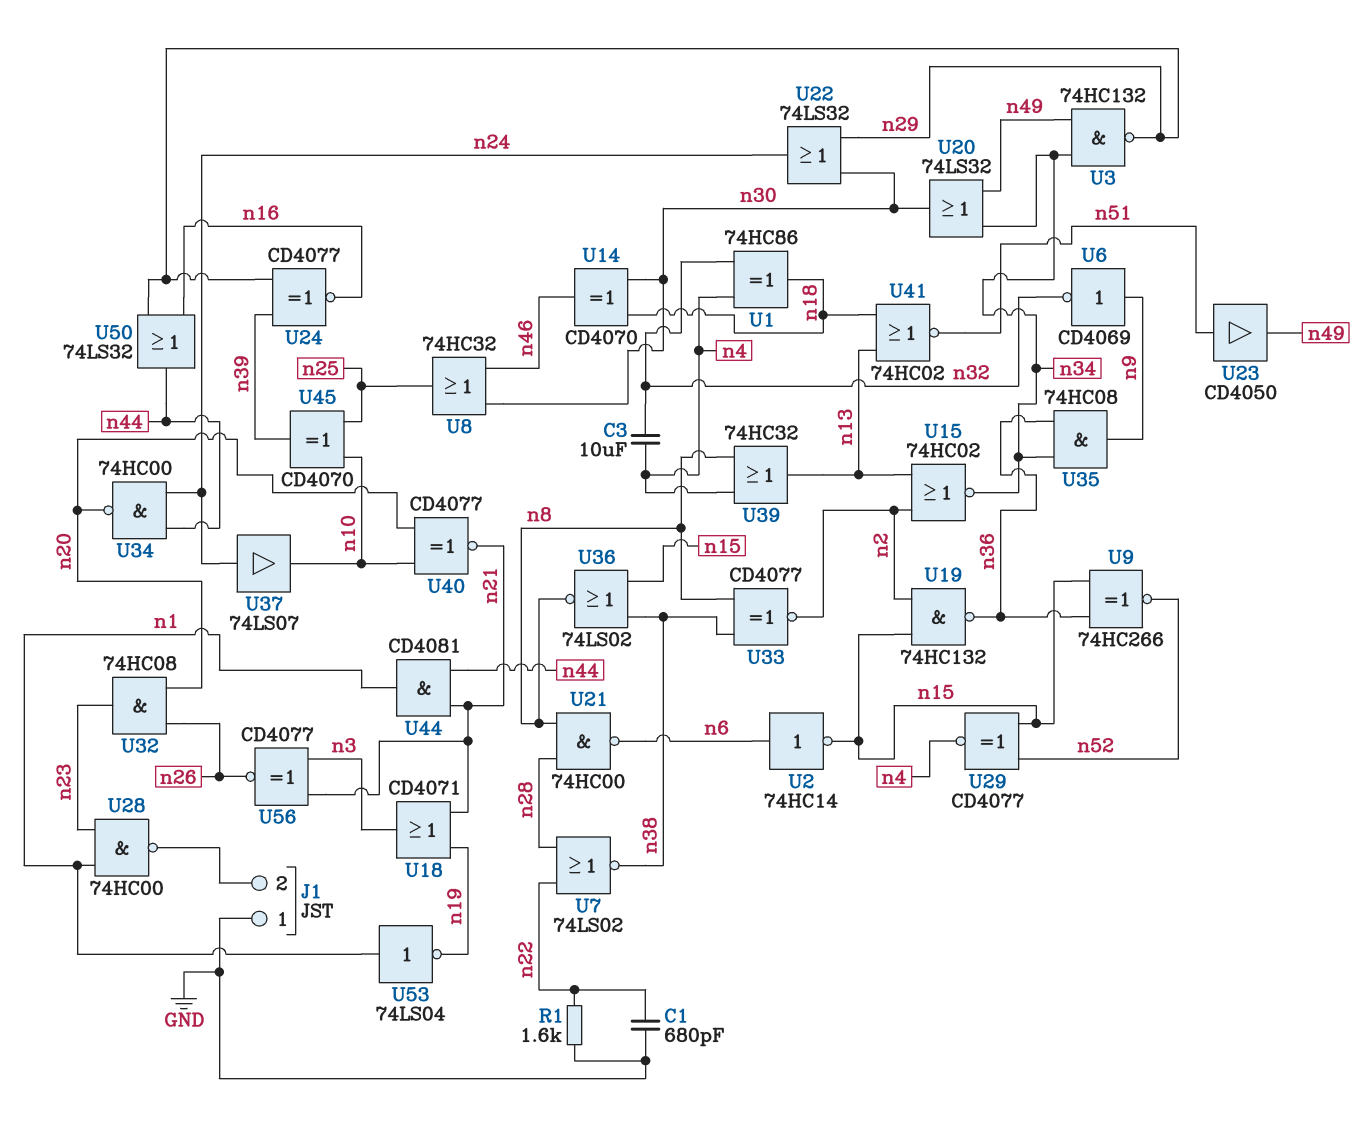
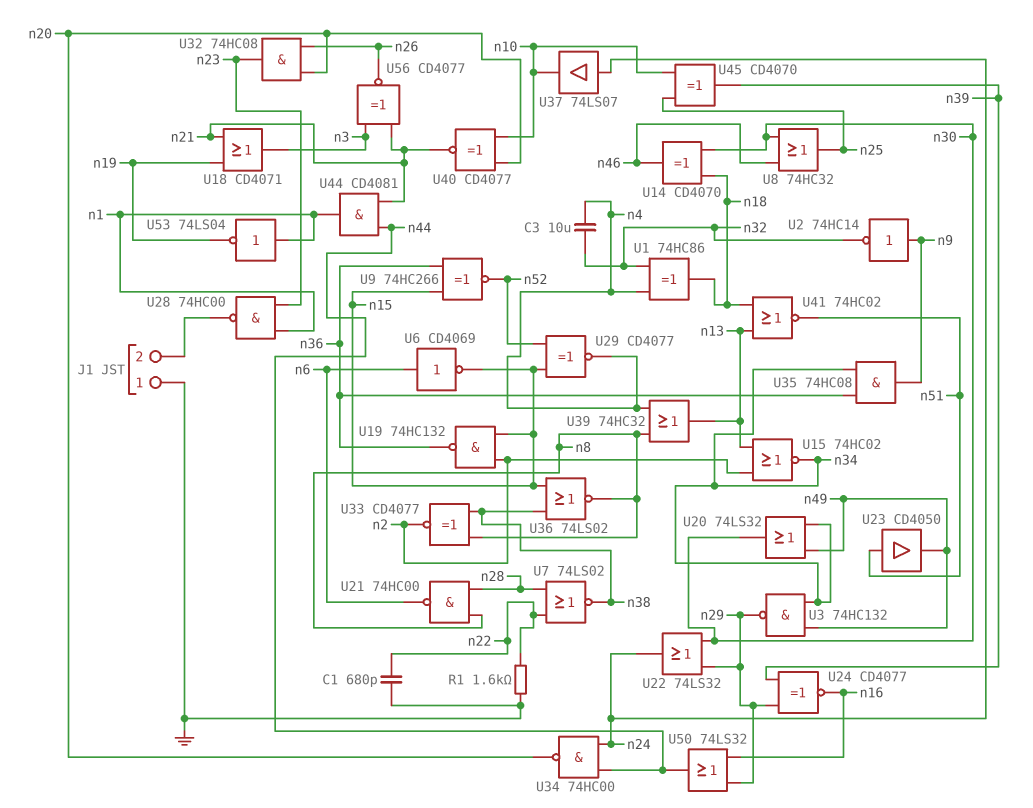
U2: NOT 74HC14 (in n6, out n15) -> NOT 74HC14 (in n9, out n32)
U6: NOT CD4069 (in n9, out n32) -> NOT CD4069 (in n6, out n15)

